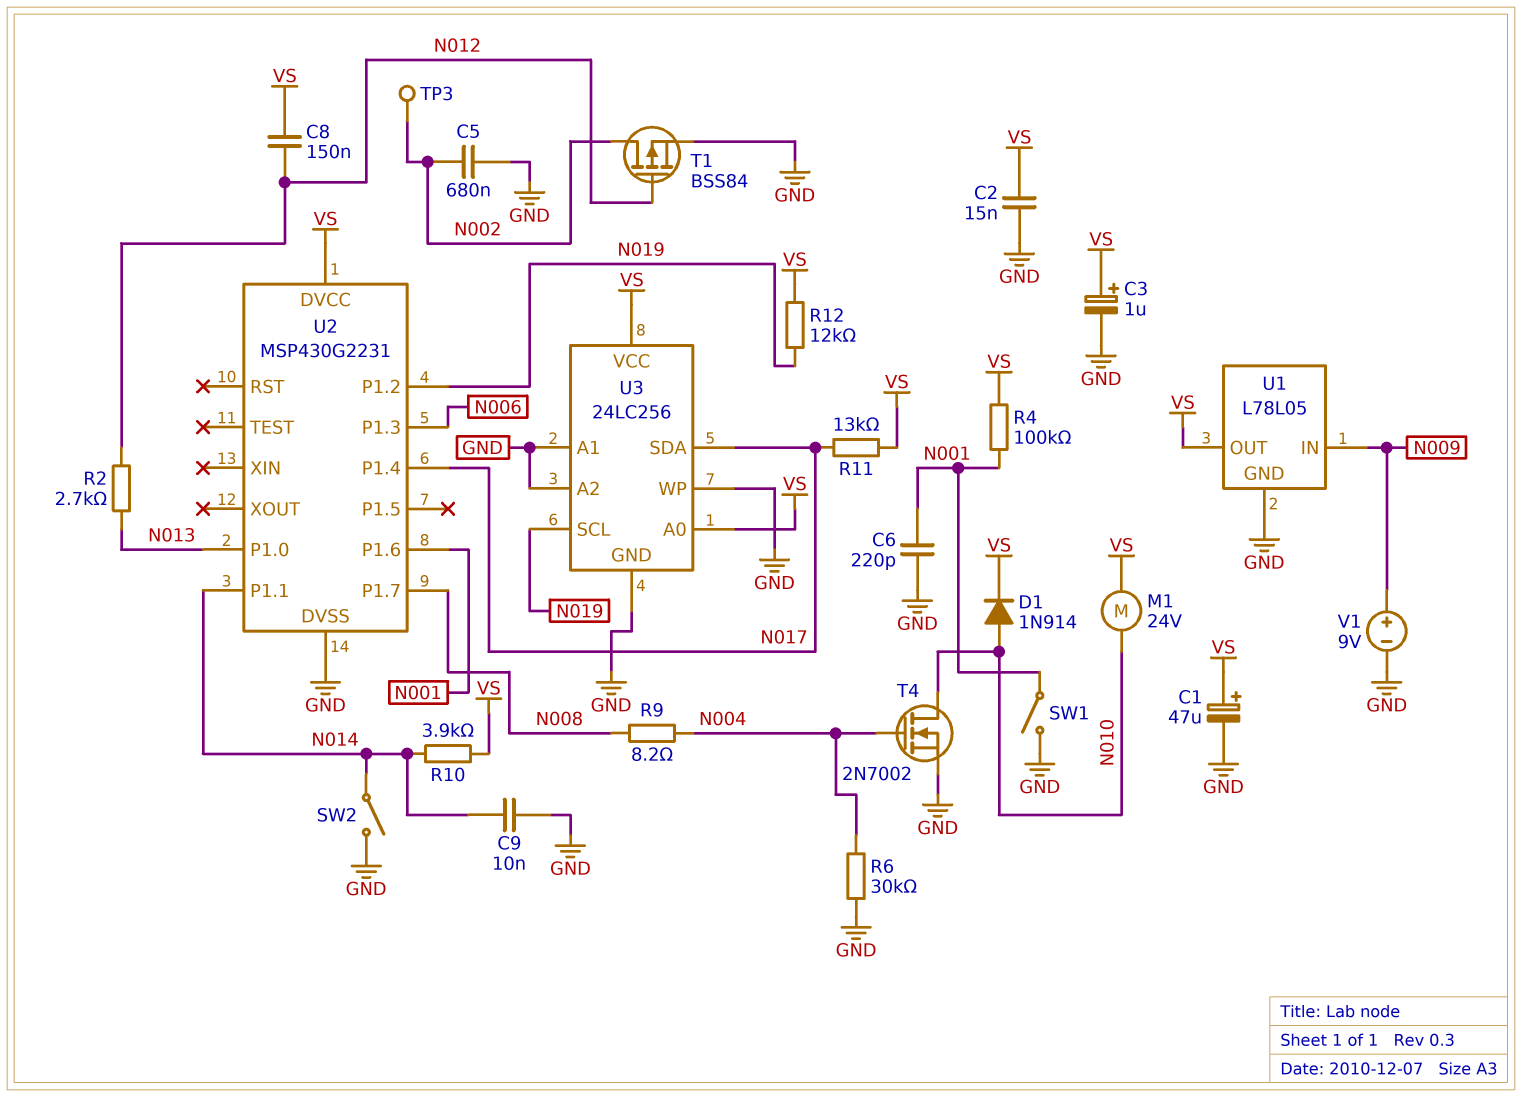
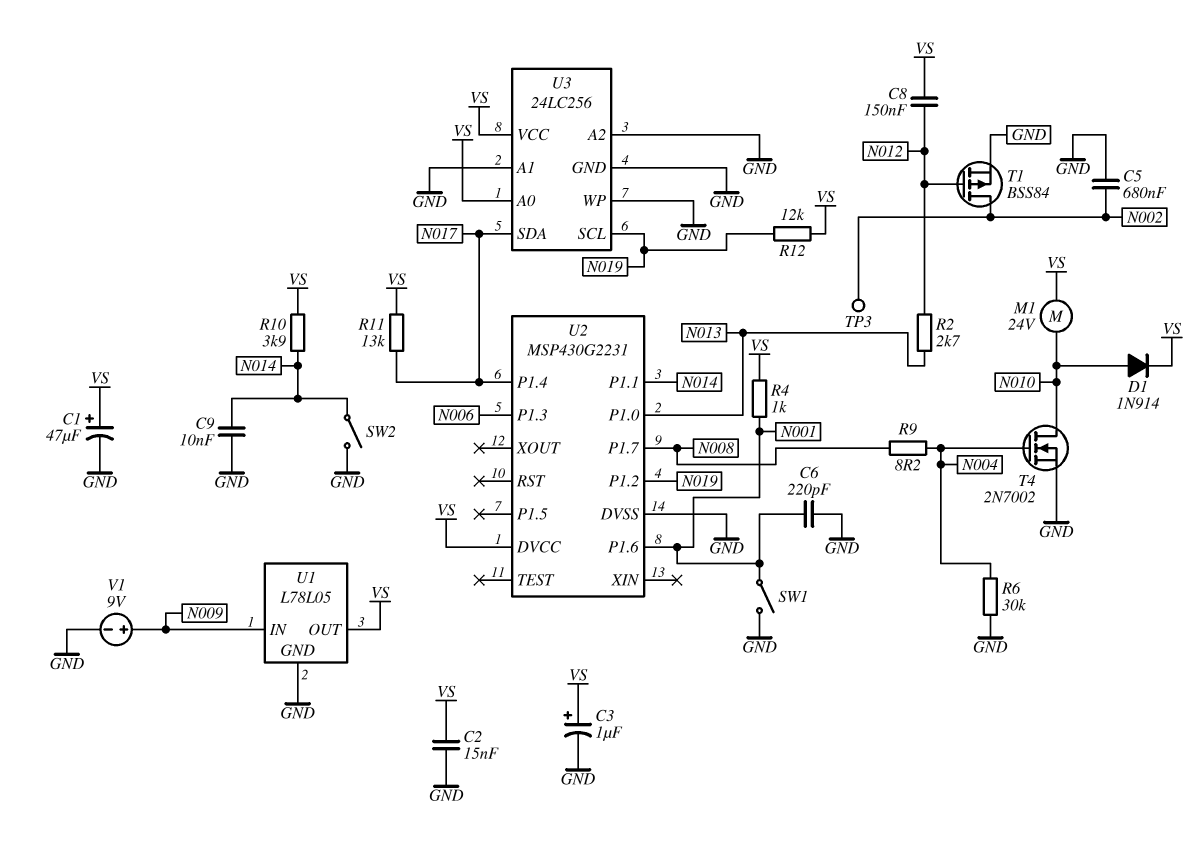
R4: 100k (N001, VS) -> 1k (N001, VS)

